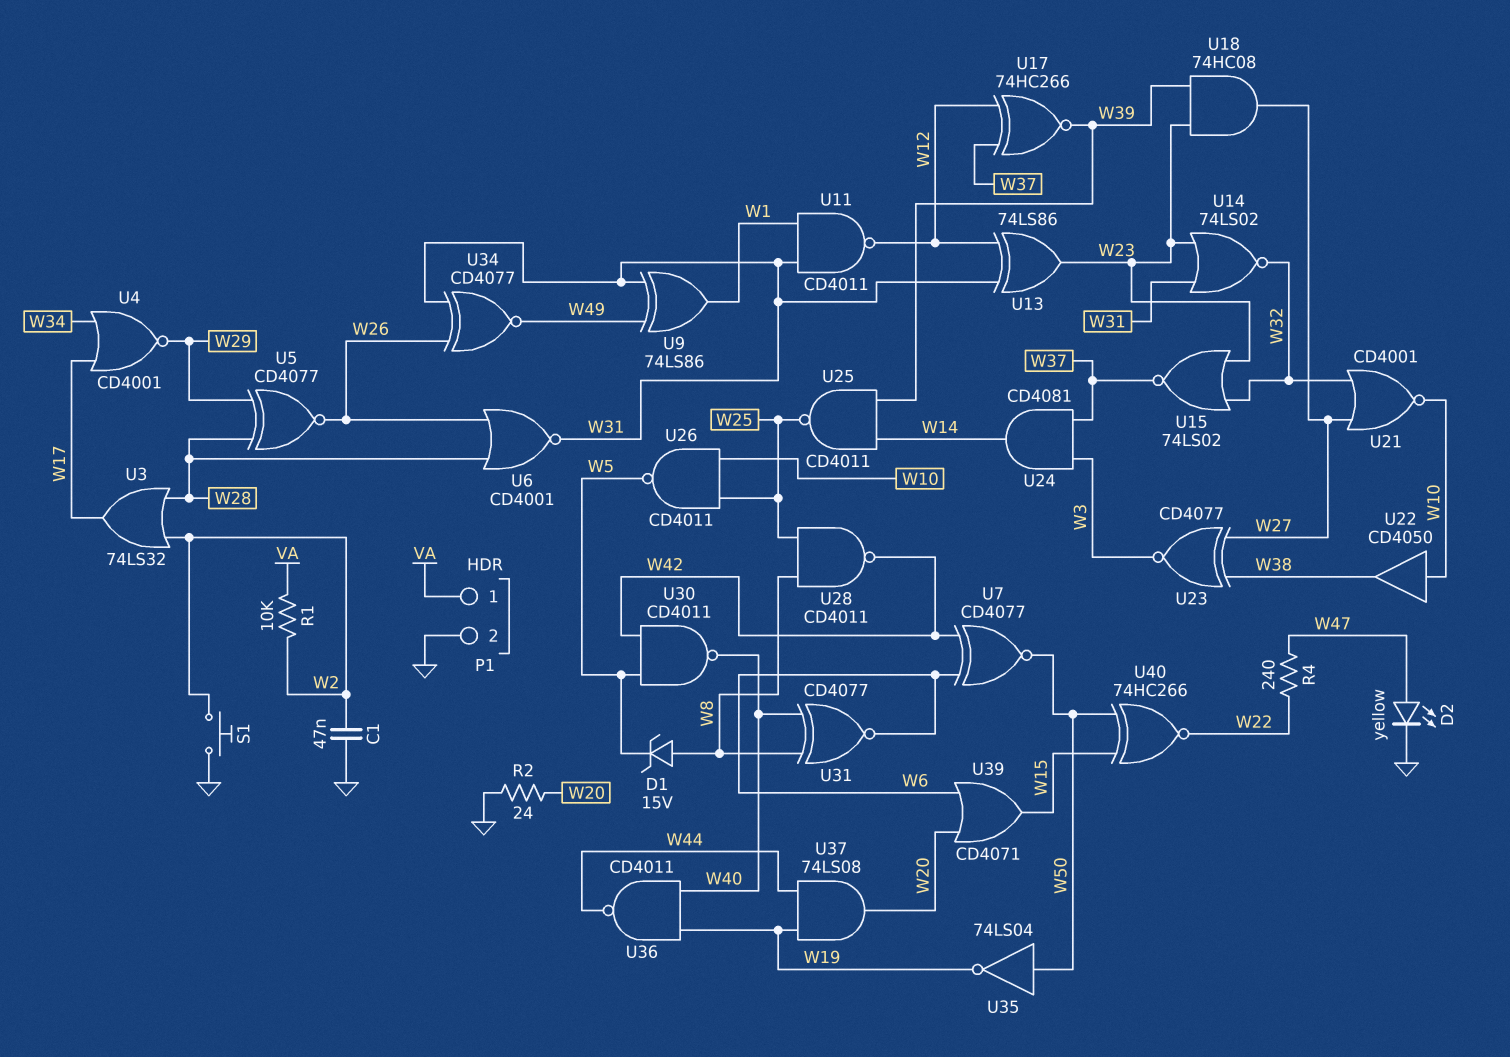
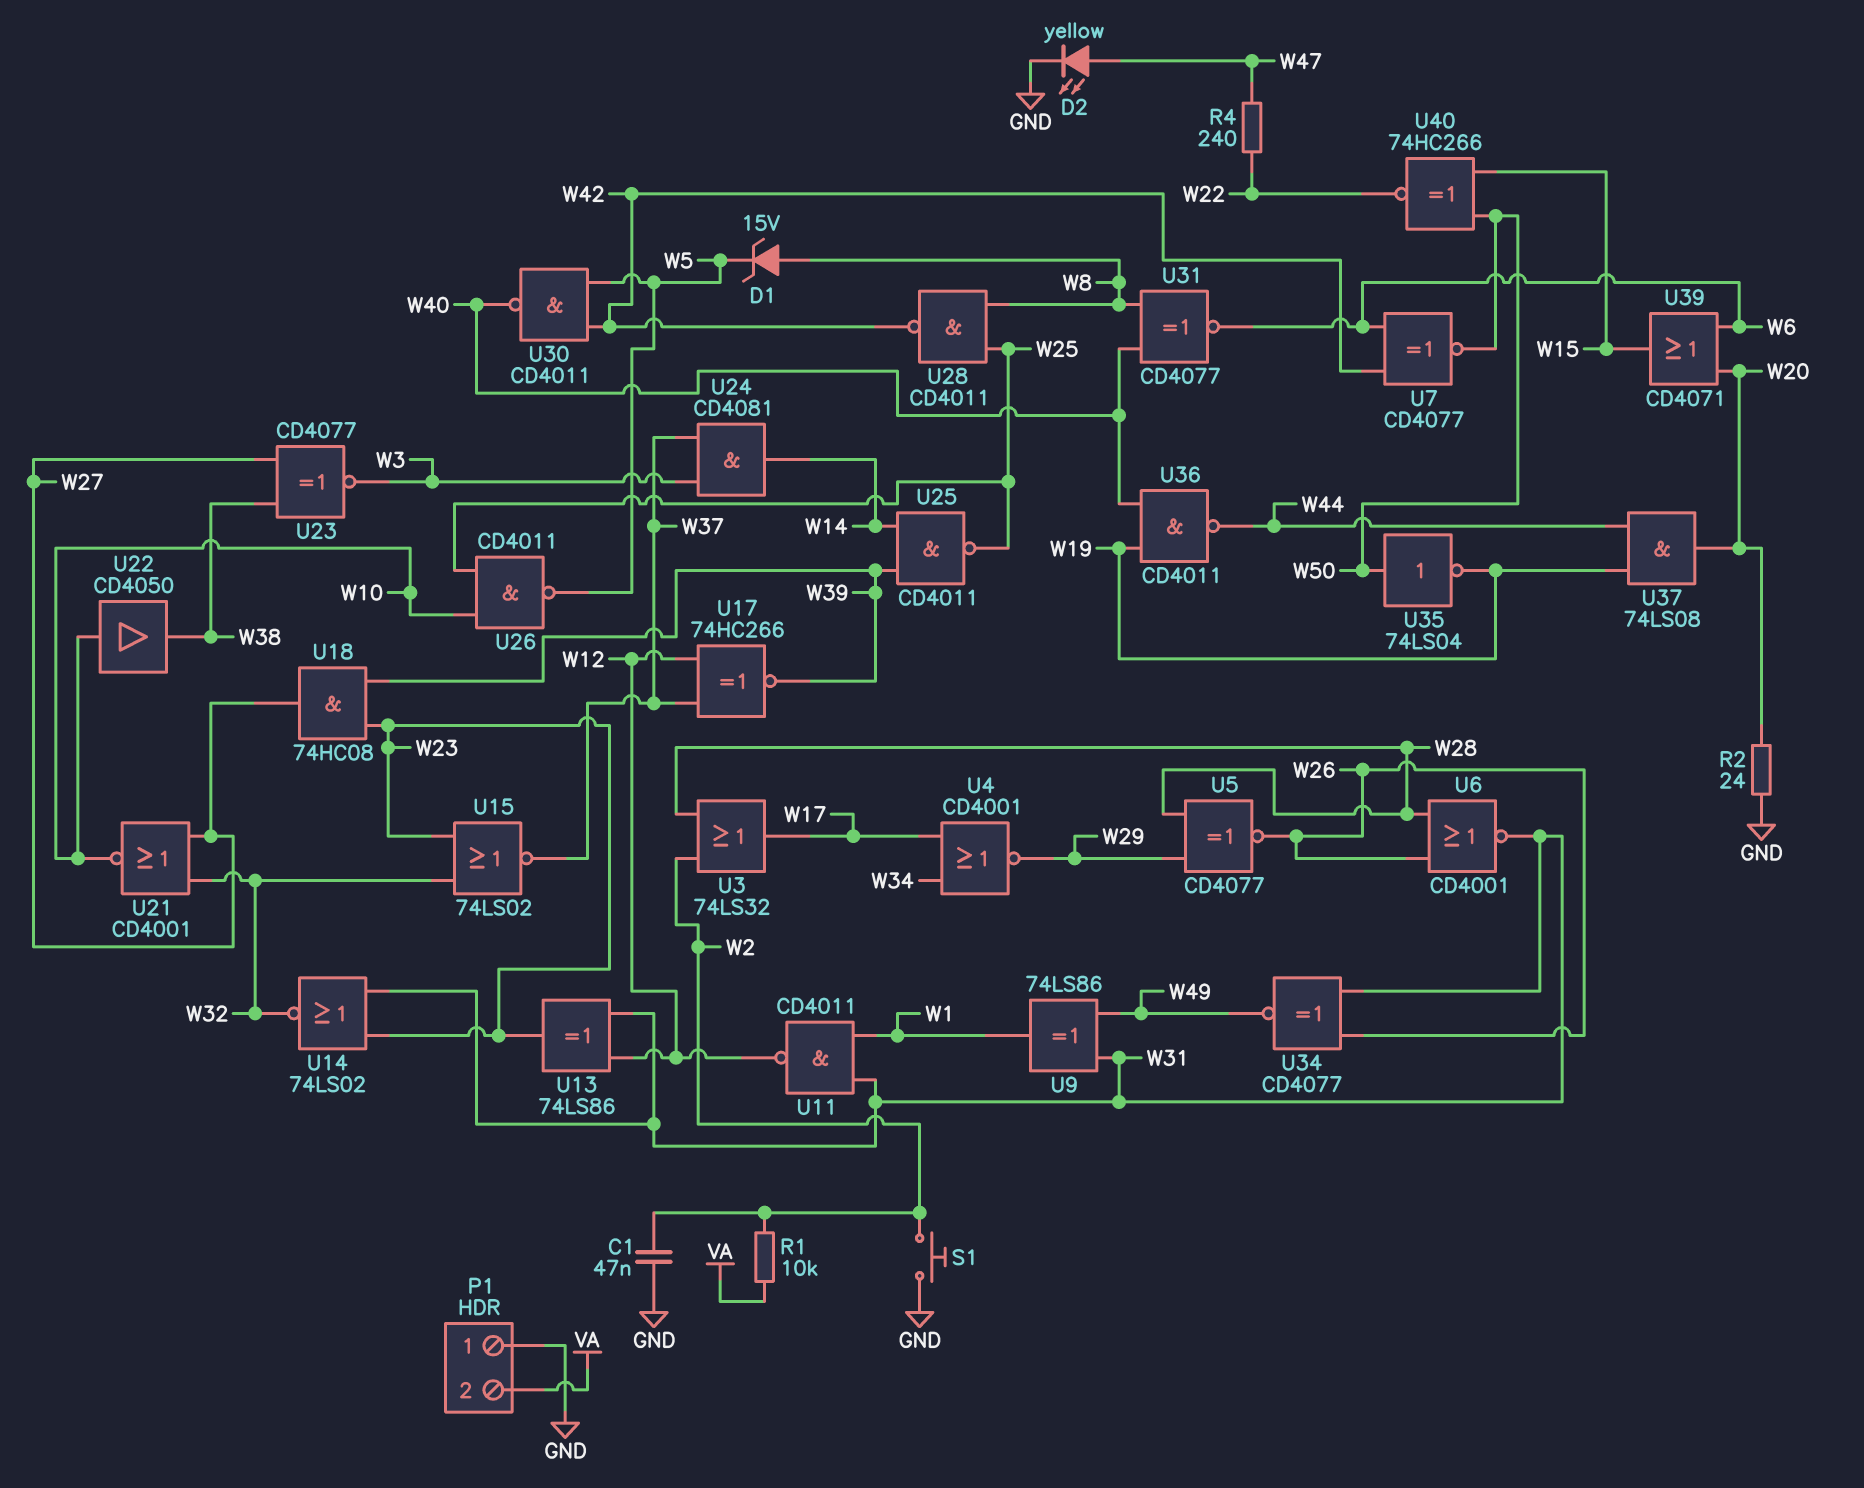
P1 pin 1: VA -> GND
P1 pin 2: GND -> VA

